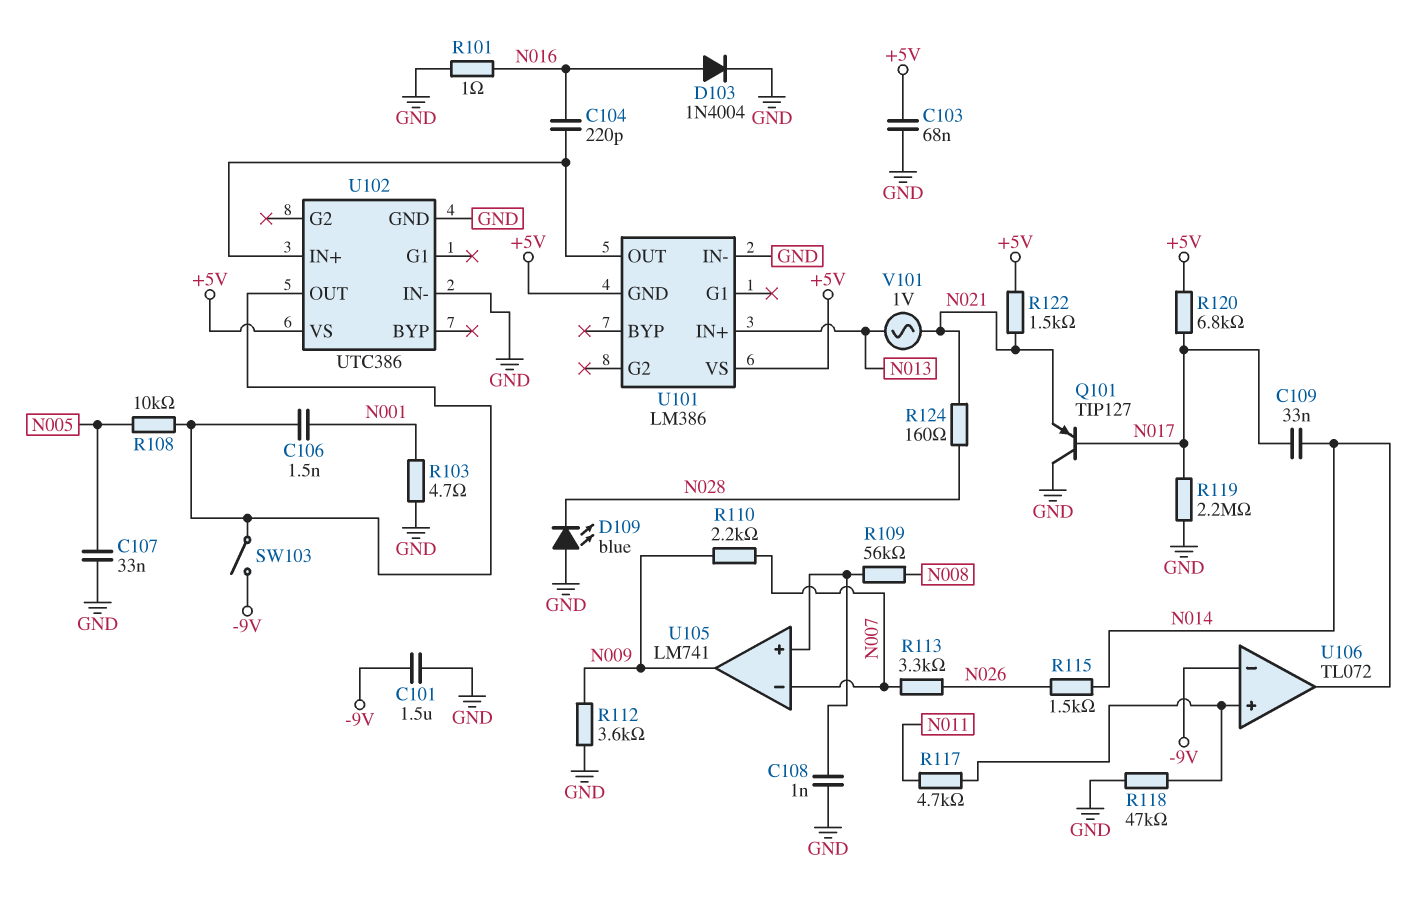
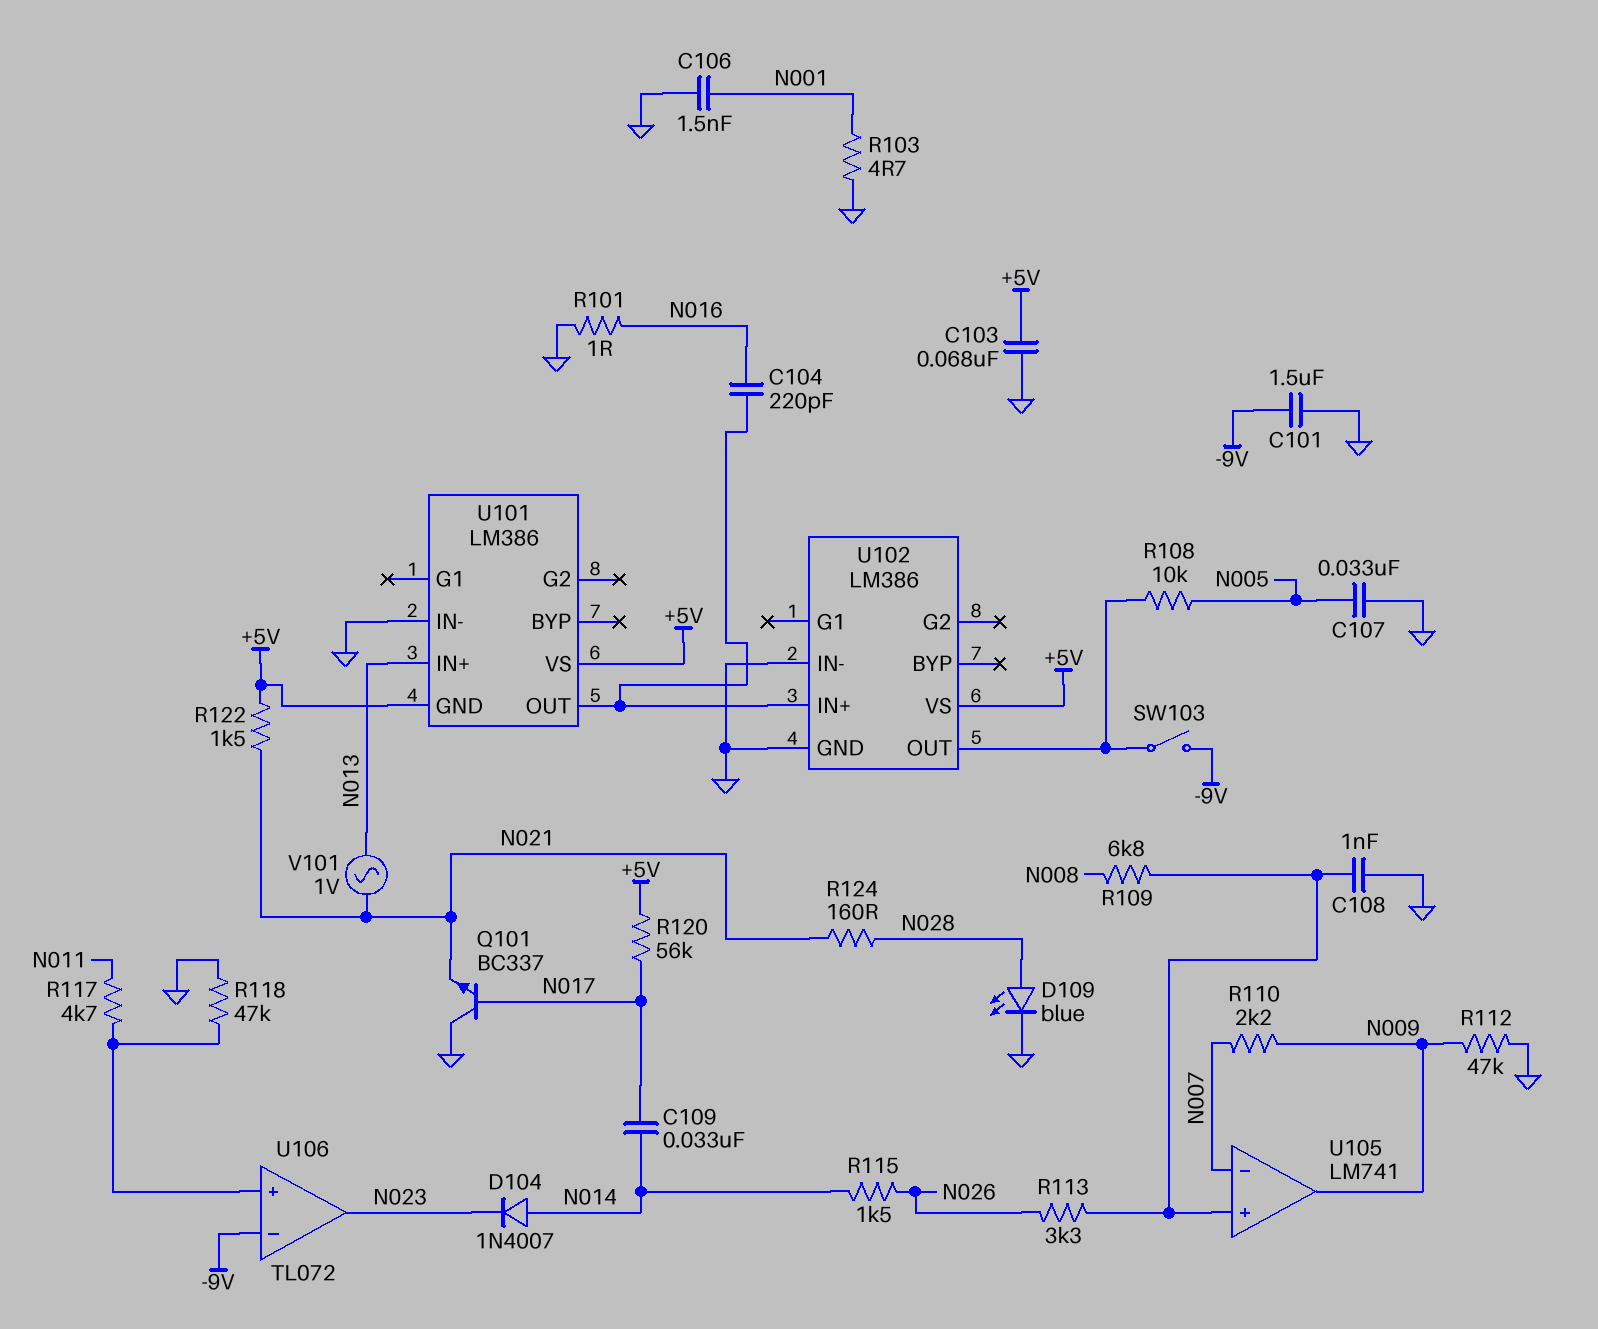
C106: 1.5nF (N001, U102/OUT) -> 1.5nF (GND, N001)
D103: diode 1N4004 (A N016, K GND) -> none
D104: none -> diode 1N4007 (A N014, K N023)
D109: LED blue (A GND, K N028) -> LED blue (A N028, K GND)
Q101: PNP TIP127 (B N017, C GND, E N021) -> NPN BC337 (B N017, C GND, E N021)
R109: 56k (N008, U105/in+) -> 6.8k (N008, U105/in+)
R112: 3.6k (GND, N009) -> 47k (GND, N009)
R113: 3.3k (N007, N026) -> 3.3k (N026, U105/in+)
R119: 2.2M (GND, N017) -> none
R120: 6.8k (+5V, N017) -> 56k (+5V, N017)
U102: UTC386 -> LM386
U106 pin out: N014 -> N023

